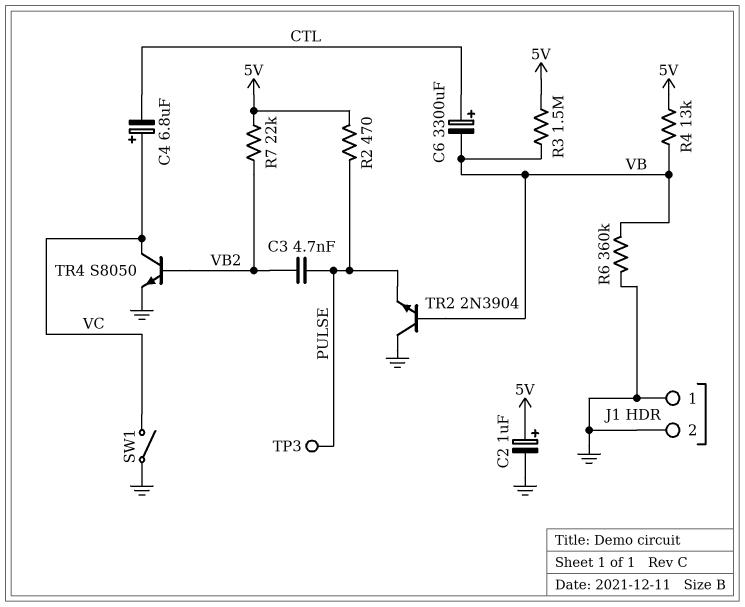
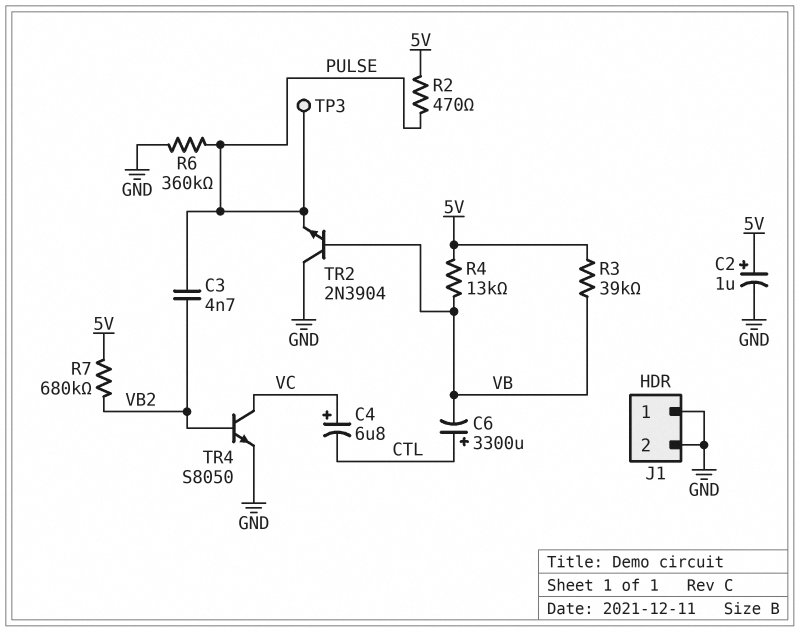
R3: 1.5M (5V, VB) -> 39k (5V, VB)
R6: 360k (GND, VB) -> 360k (GND, PULSE)
R7: 22k (5V, VB2) -> 680k (5V, VB2)
SW1: switch (GND, VC) -> none

